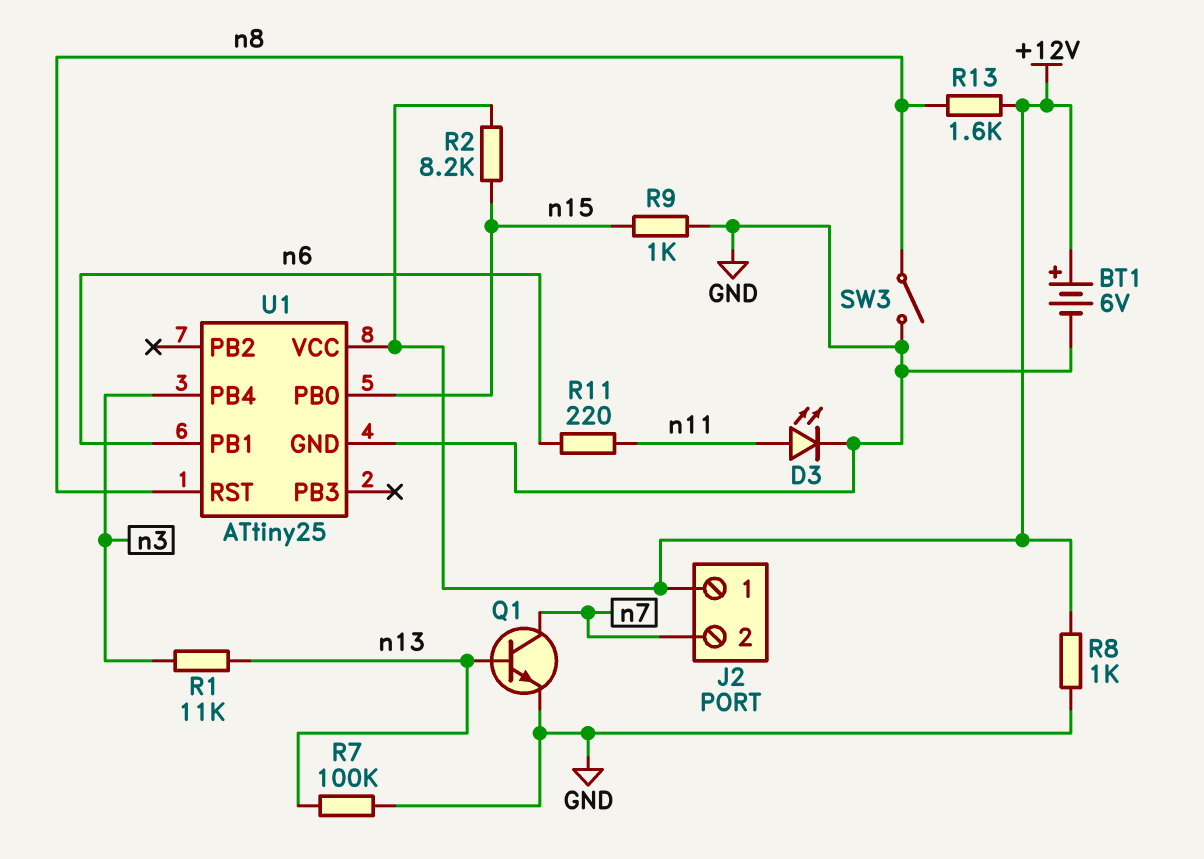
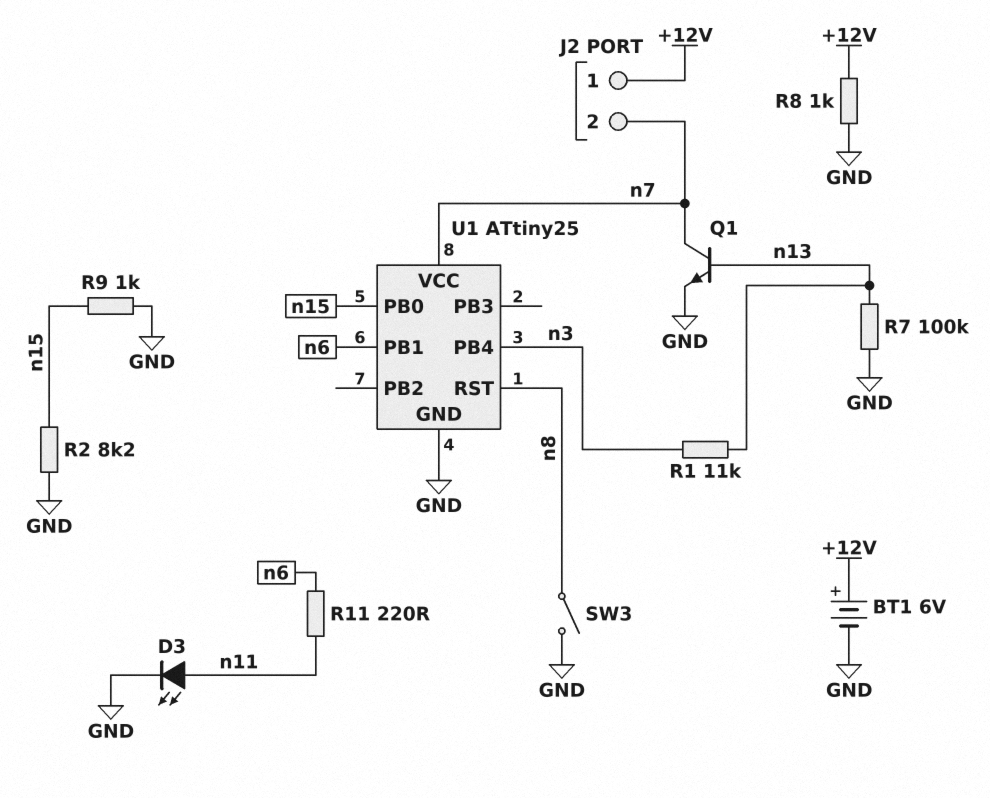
R2: 8.2k (+12V, n15) -> 8.2k (GND, n15)
R13: 1.6k (+12V, n8) -> none
U1 pin VCC: +12V -> n7

